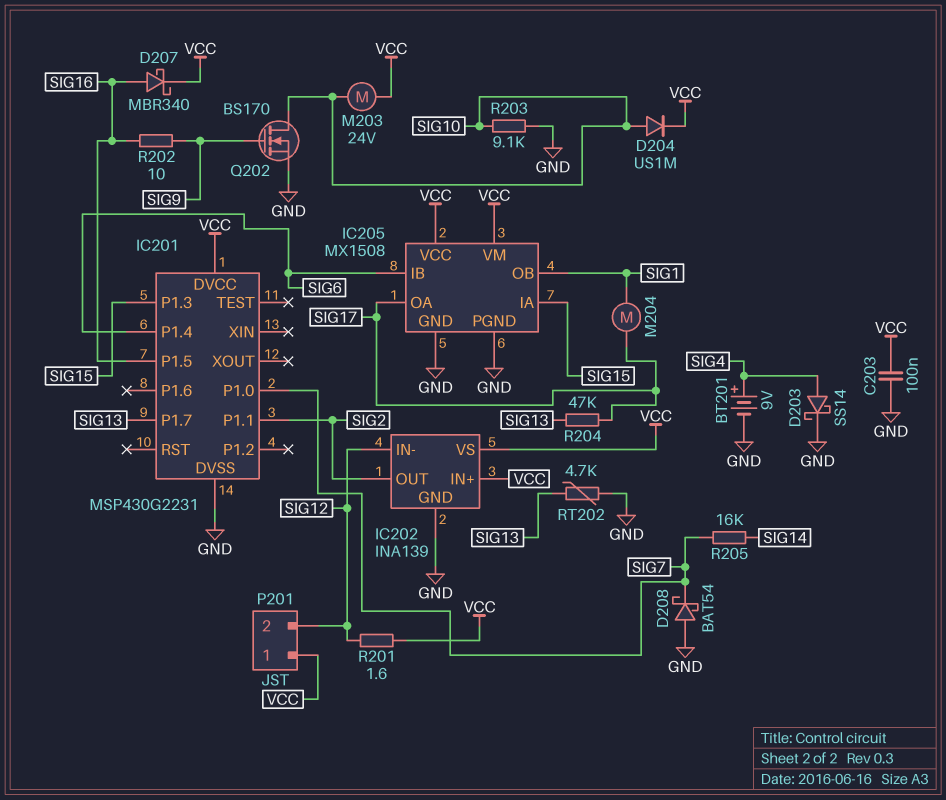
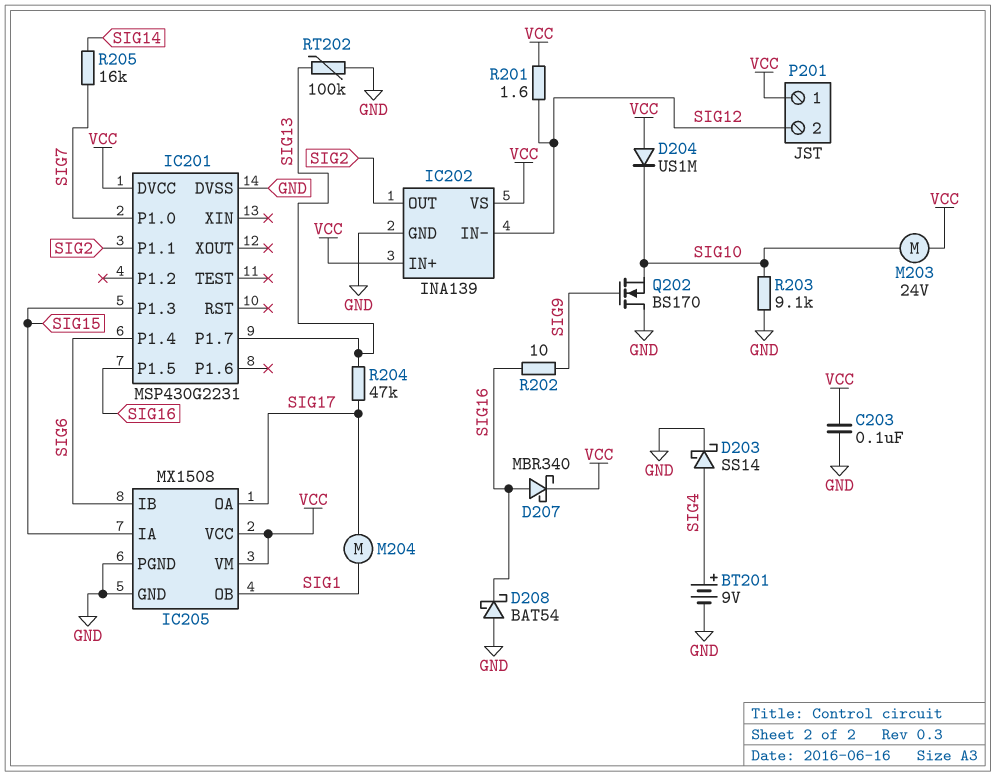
D204: diode US1M (A SIG10, K VCC) -> diode US1M (A VCC, K SIG10)
D208: schottky BAT54 (A GND, K SIG7) -> schottky BAT54 (A GND, K SIG16)
Q202: NMOS BS170 (G SIG9, D SIG10, S GND) -> NMOS BS170 (G SIG9, D GND, S SIG10)
RT202: 4.7k (GND, SIG13) -> 100k (GND, SIG13)

